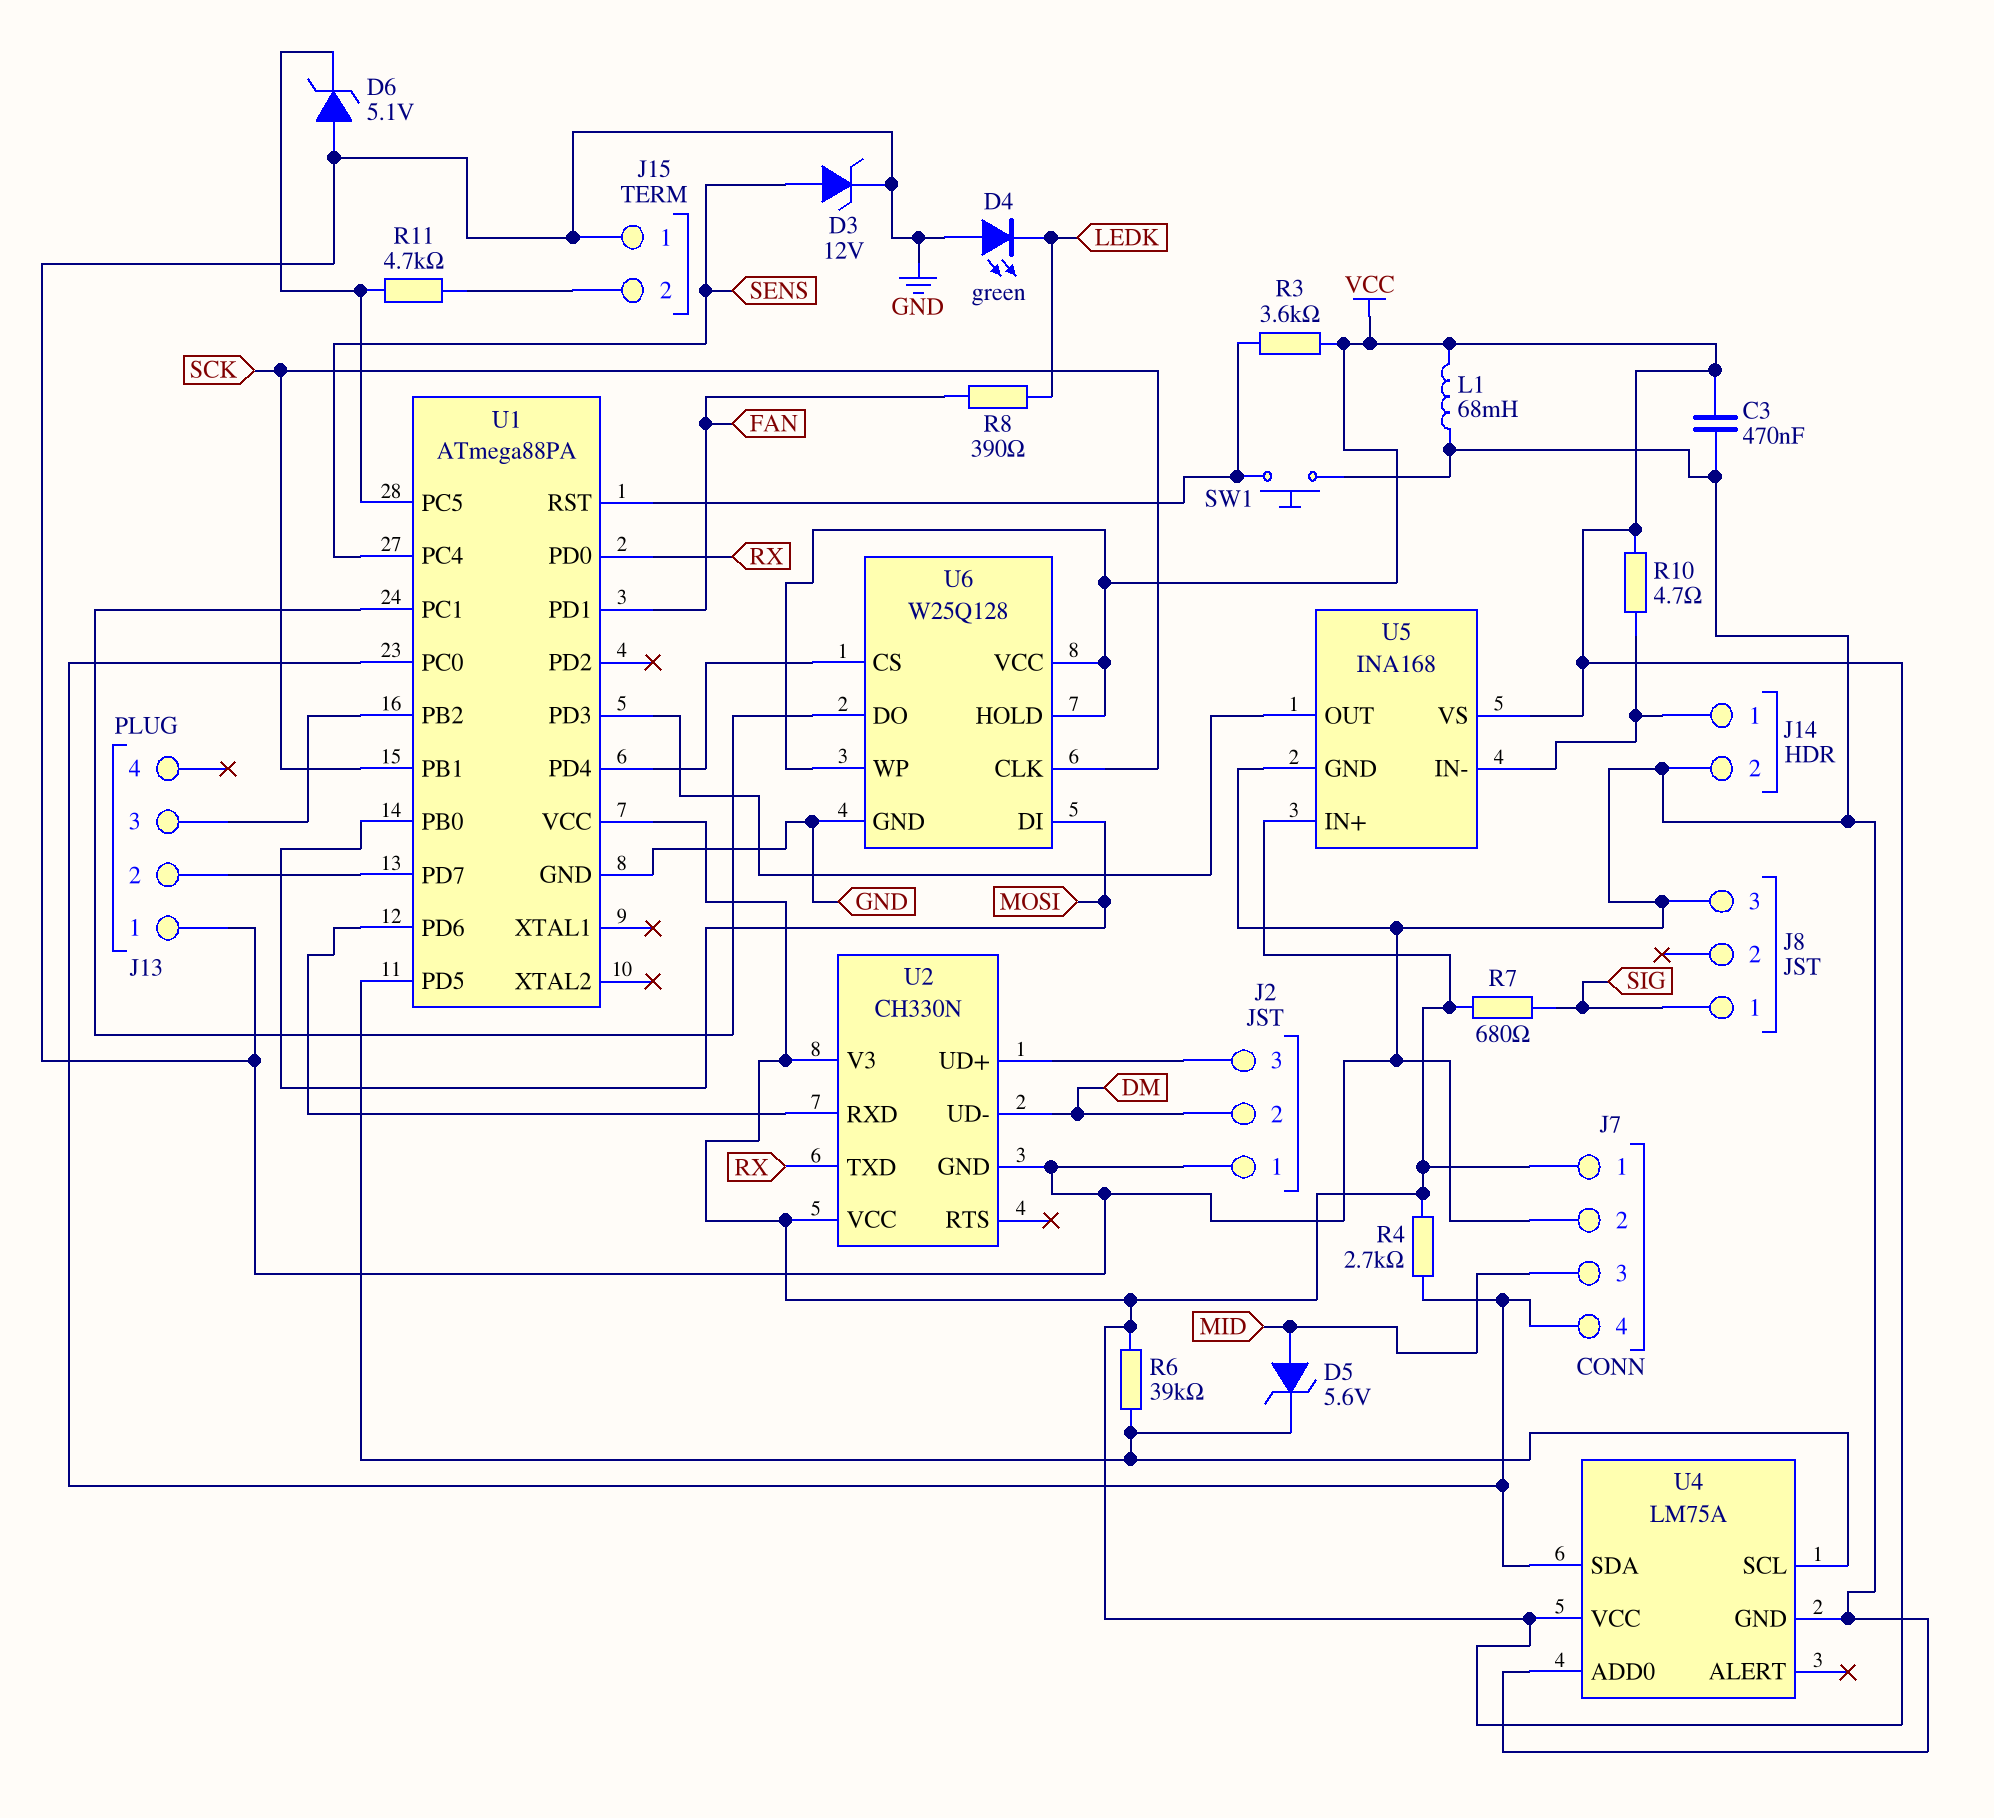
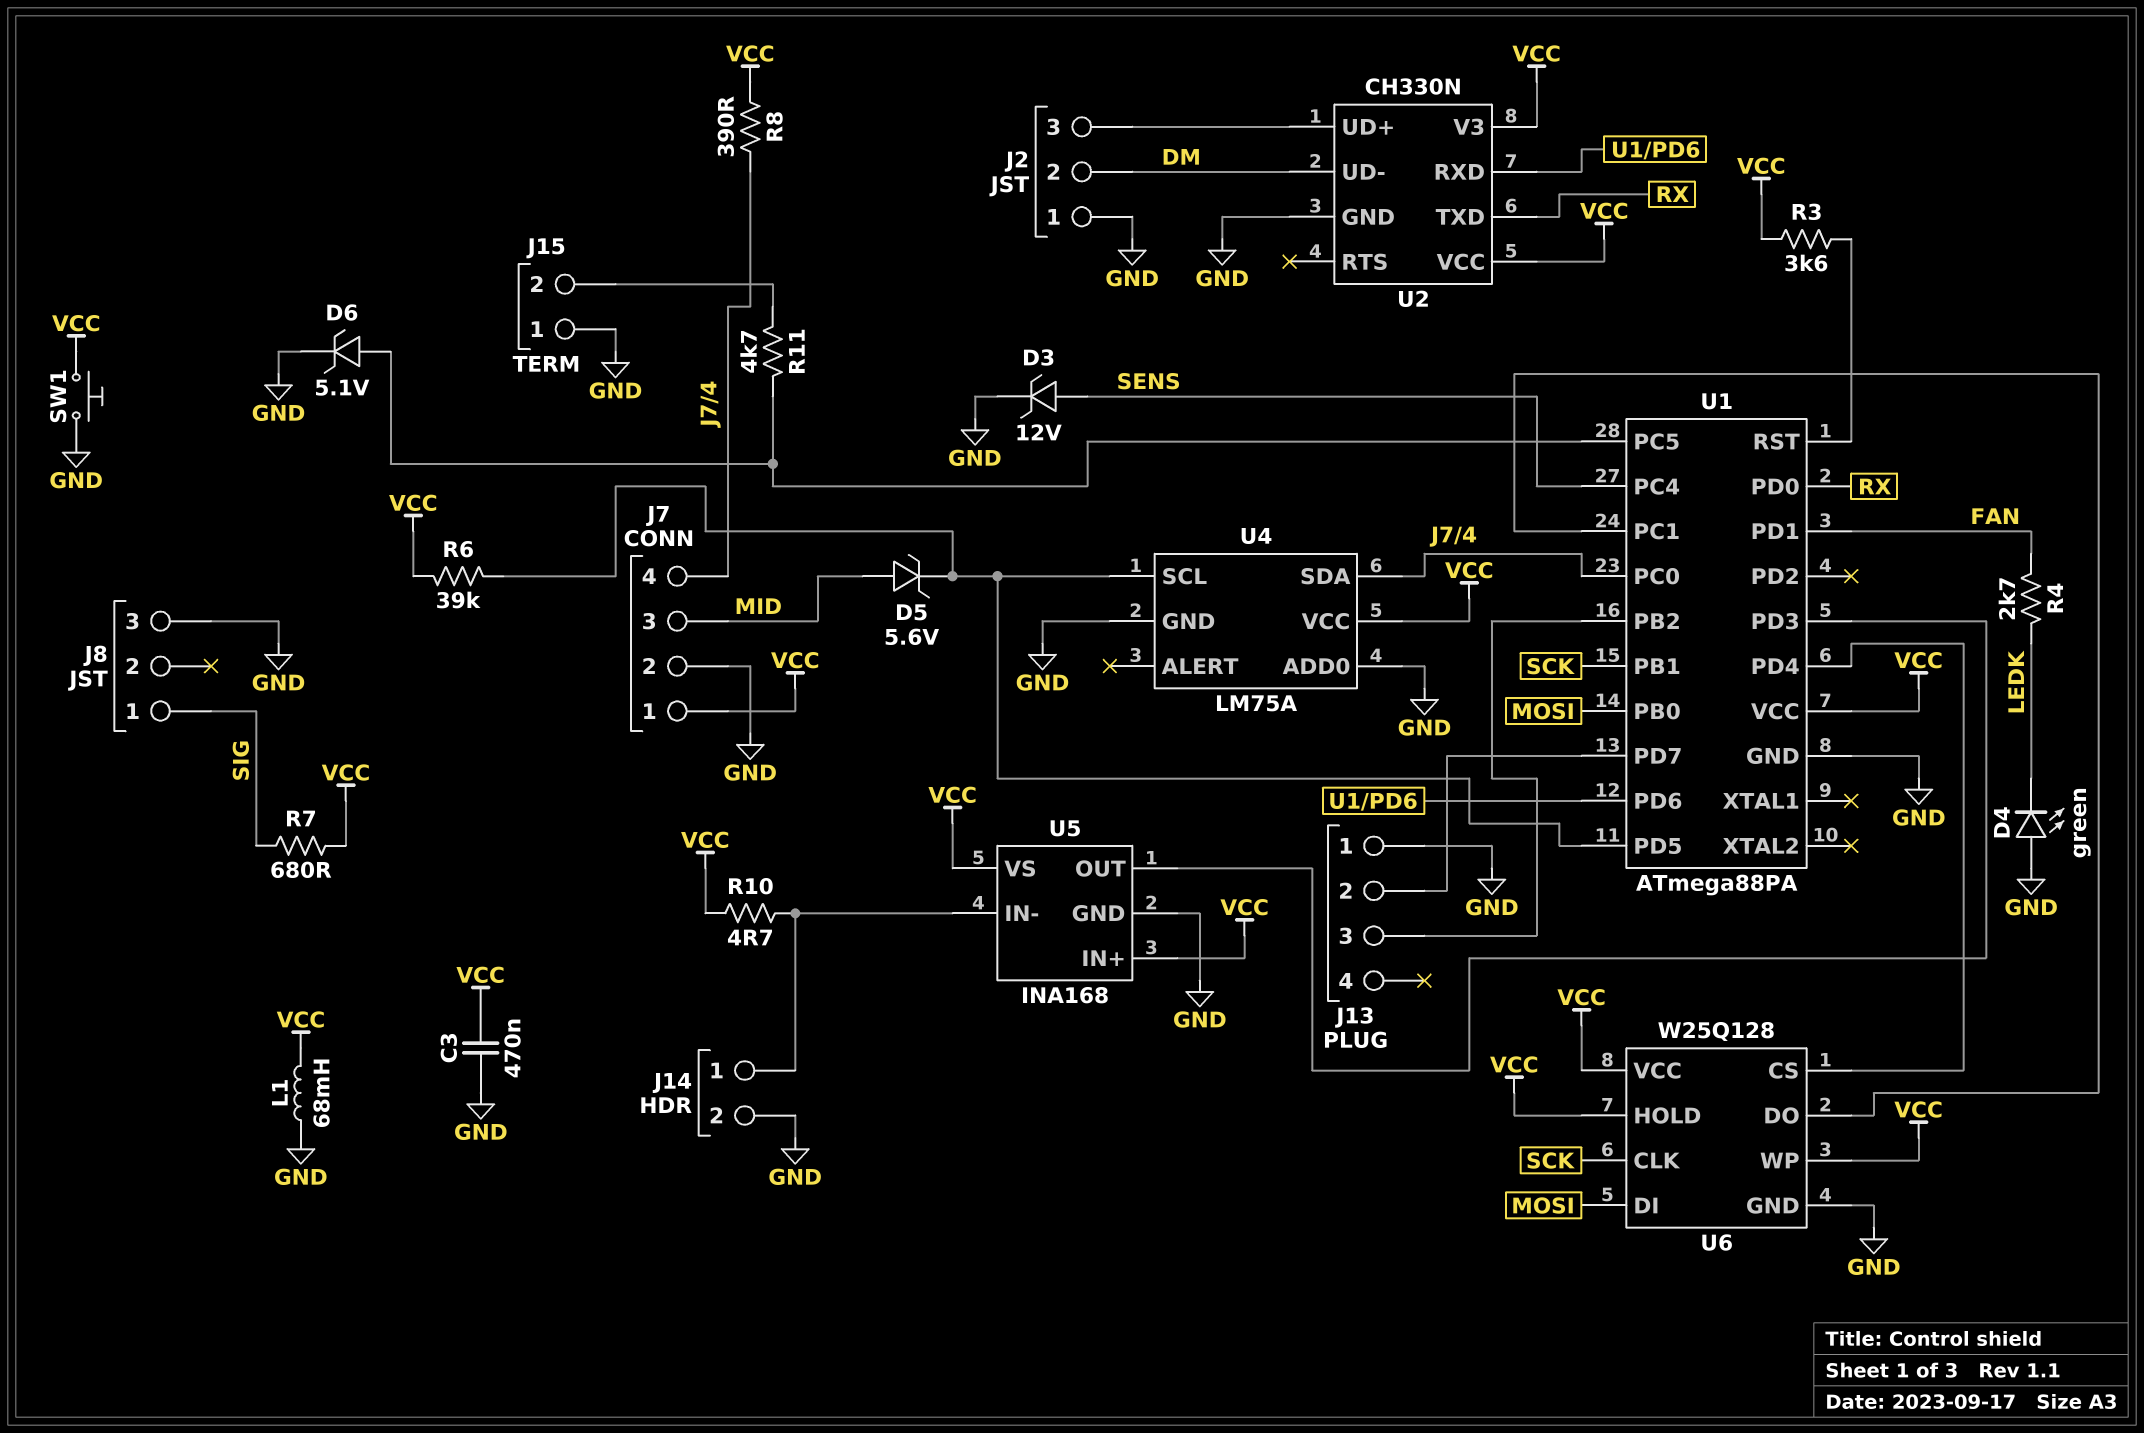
D6: zener 5.1V (A GND, K U1/PC5) -> zener 5.1V (A U1/PC5, K GND)
R4: 2.7k (J7/4, VCC) -> 2.7k (FAN, LEDK)
R8: 390 (FAN, LEDK) -> 390 (J7/4, VCC)
SW1: button (GND, U1/RST) -> button (GND, VCC)

